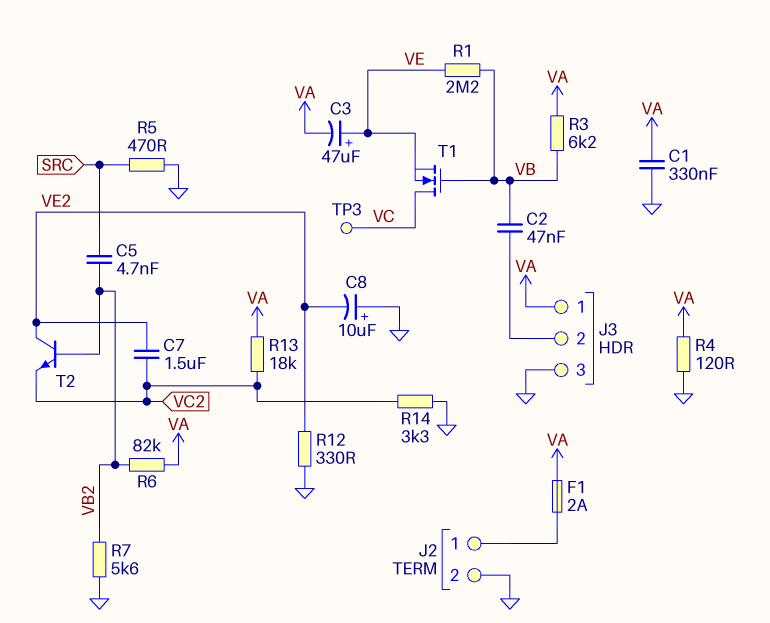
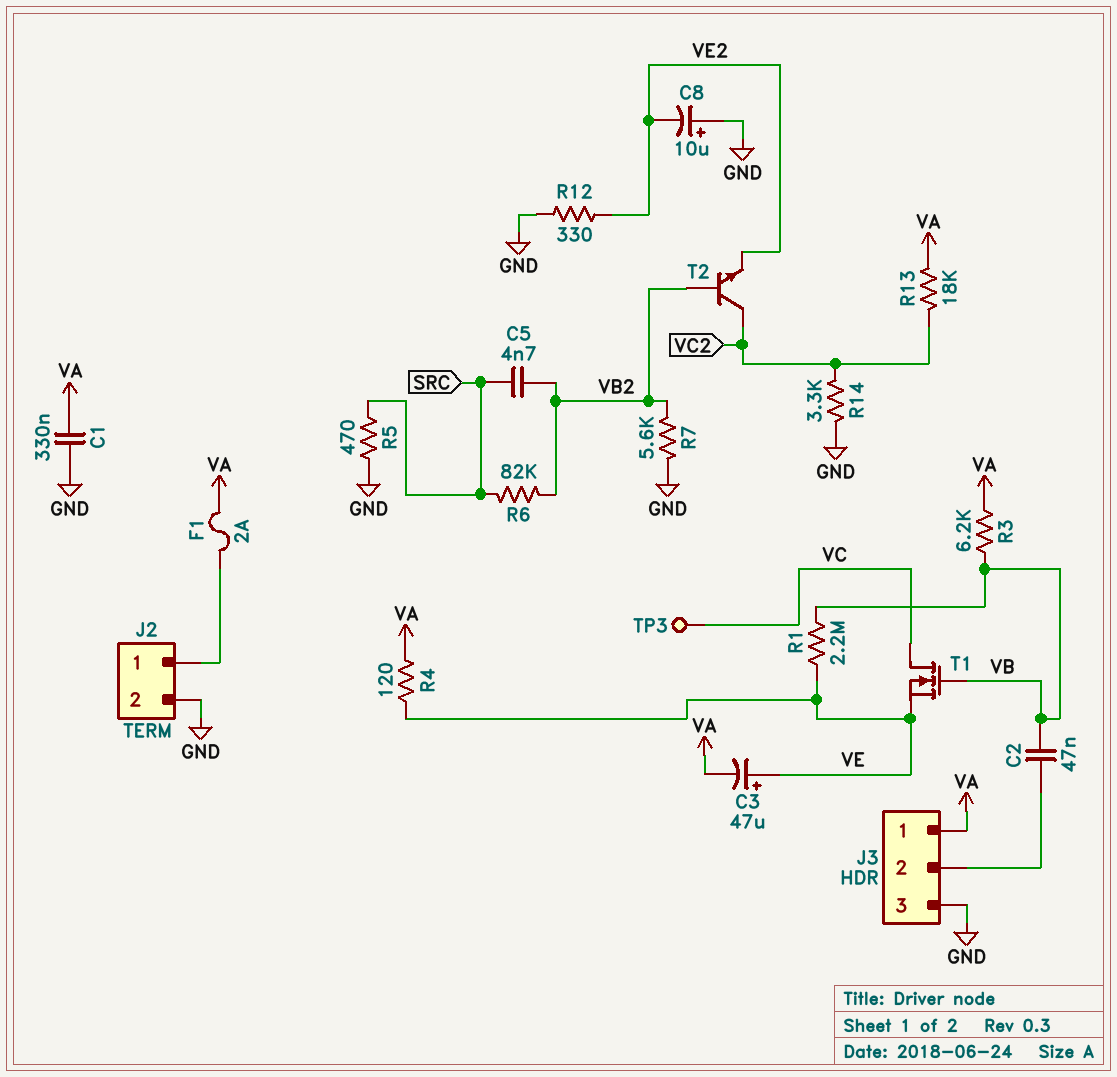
C7: 1.5uF (VC2, VE2) -> none
R4: 120 (GND, VA) -> 120 (VA, VE)
R6: 82k (VA, VB2) -> 82k (SRC, VB2)
T2: NPN (B VB2, C VE2, E VC2) -> NPN (B VB2, C VC2, E VE2)

